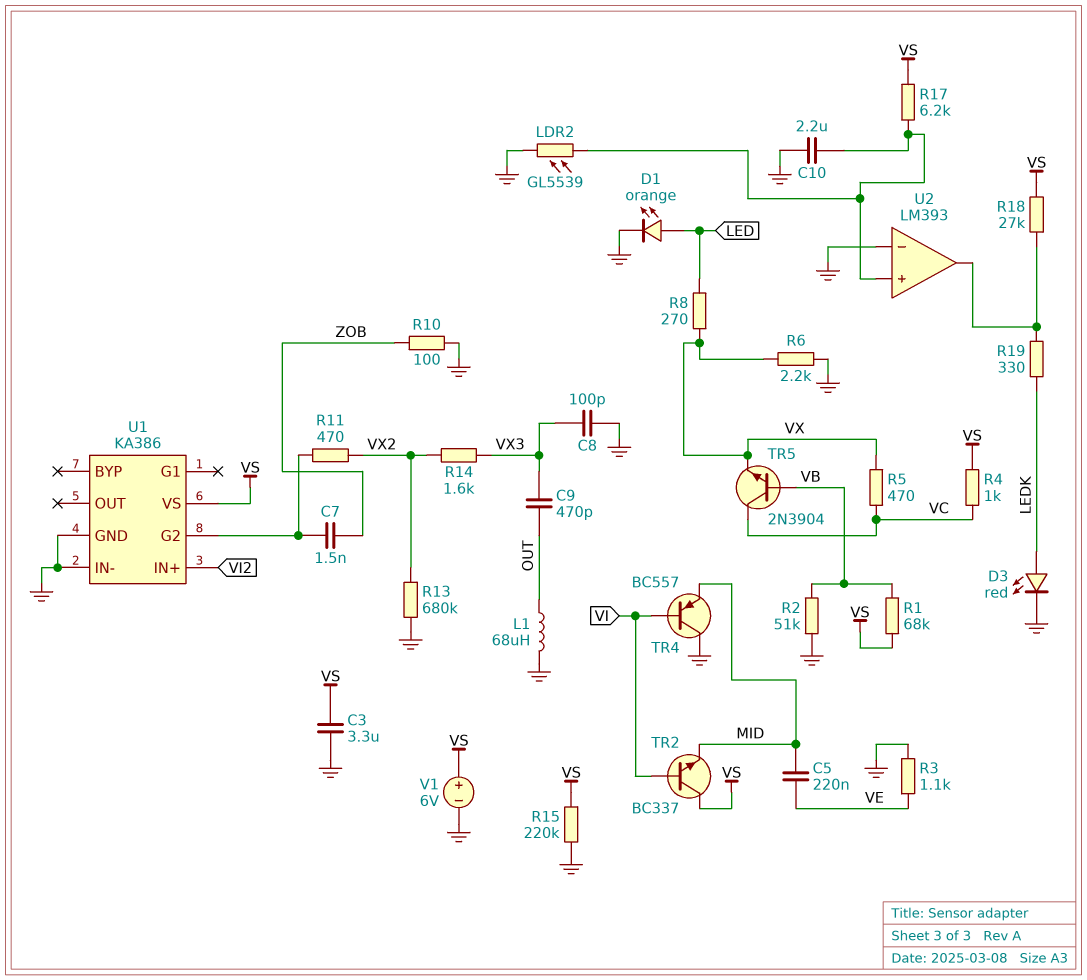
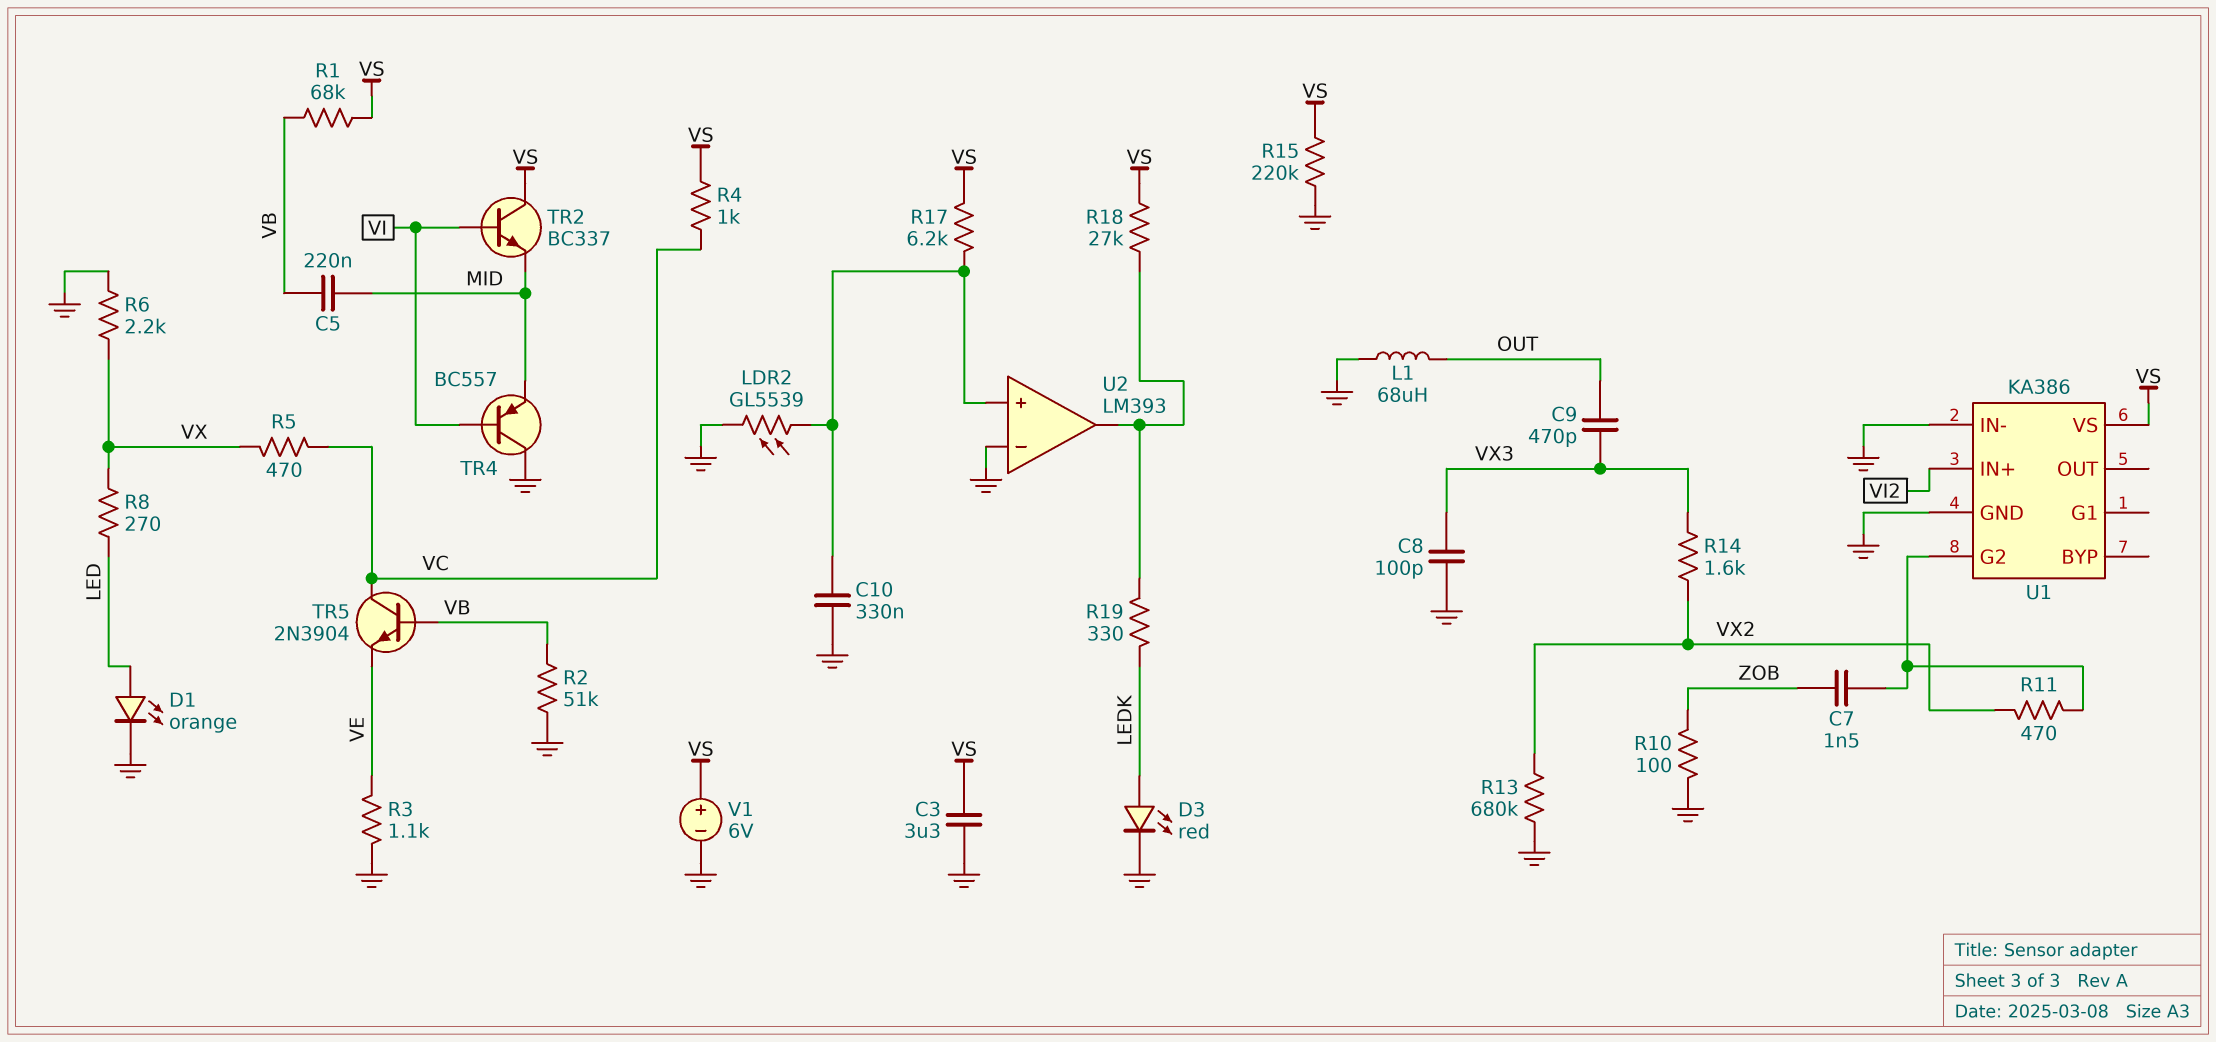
C5: 220nF (MID, VE) -> 220nF (MID, VB)
C10: 2.2uF (GND, U2/in+) -> 330nF (GND, U2/in+)
TR5: NPN 2N3904 (B VB, C VC, E VX) -> NPN 2N3904 (B VB, C VC, E VE)

